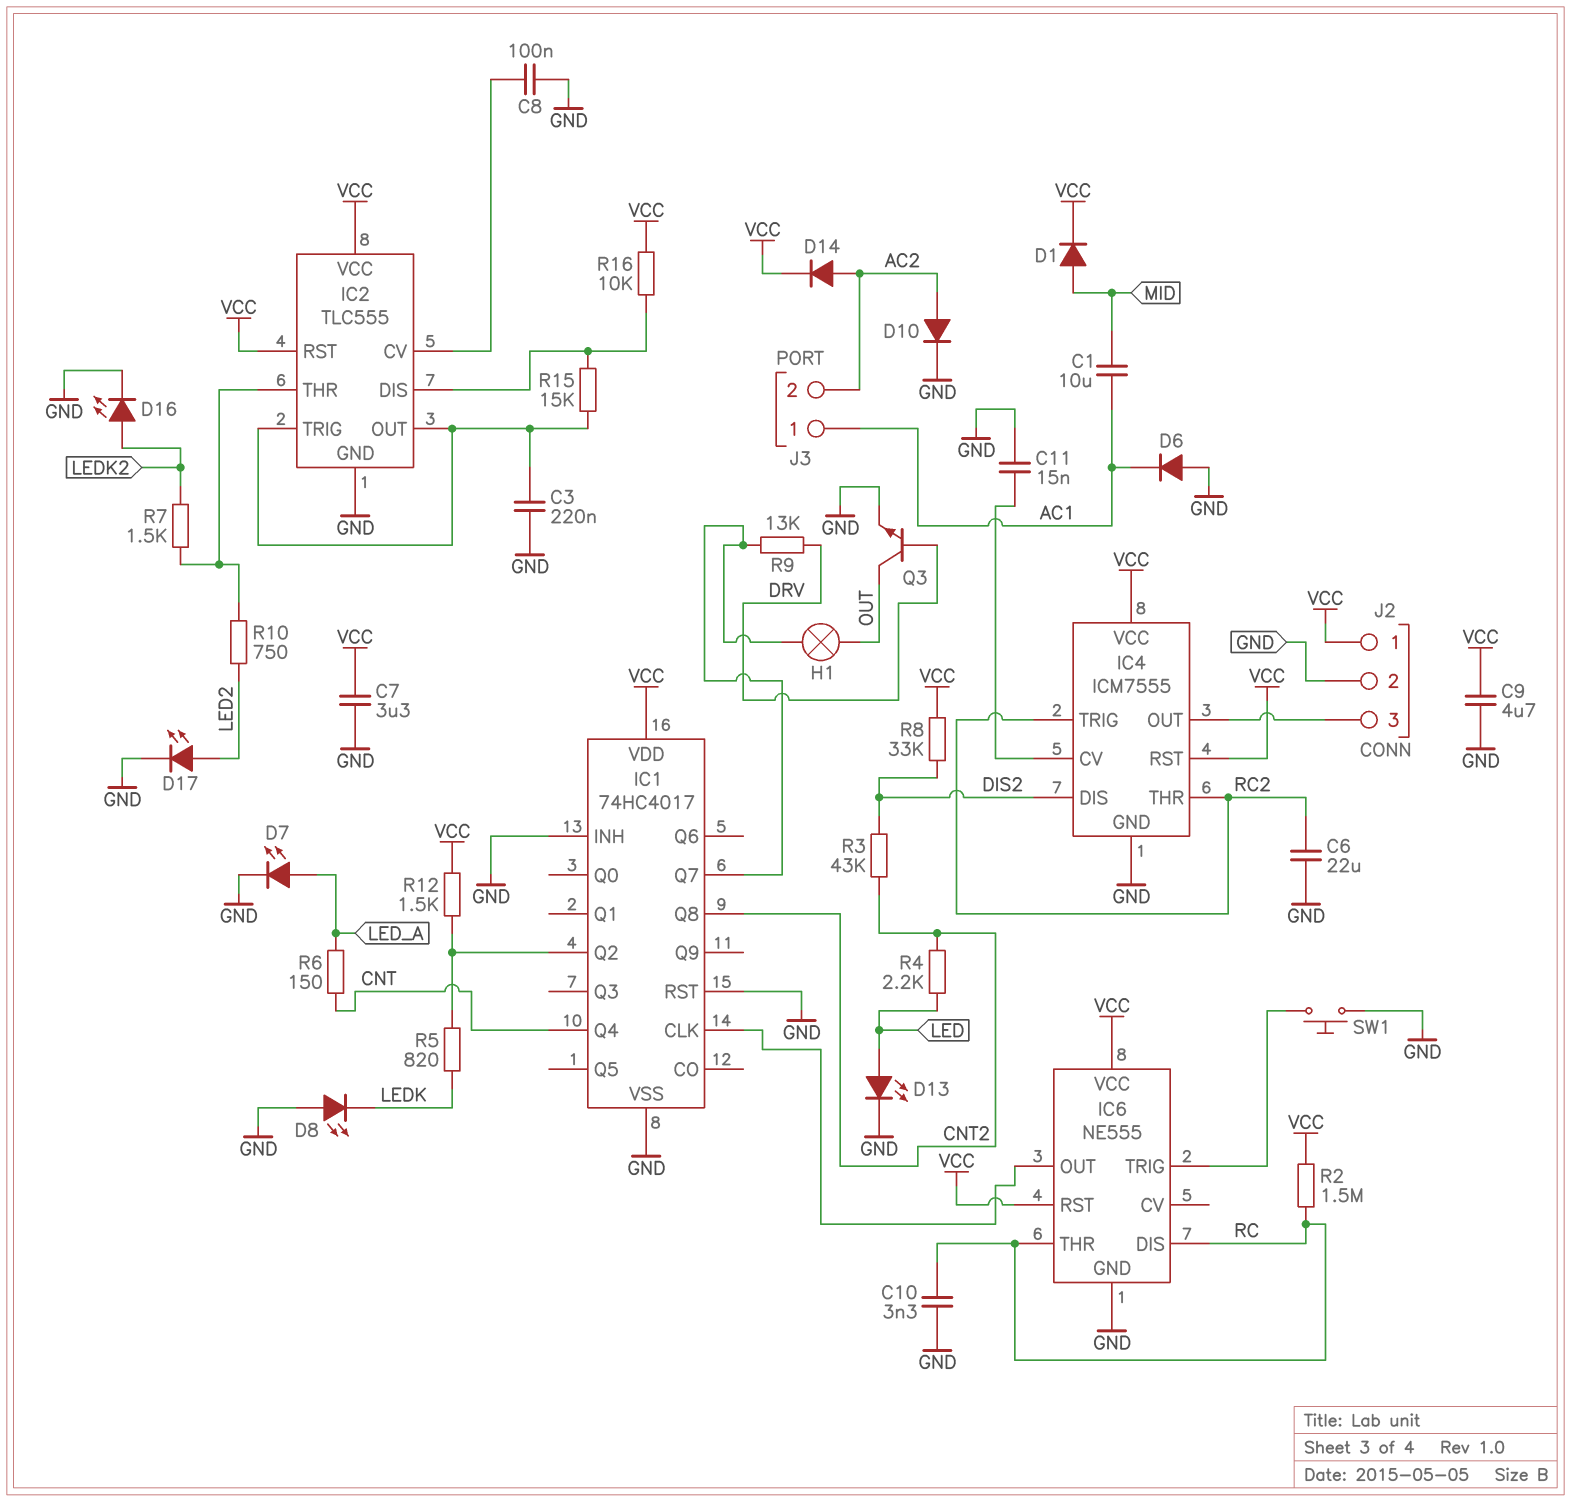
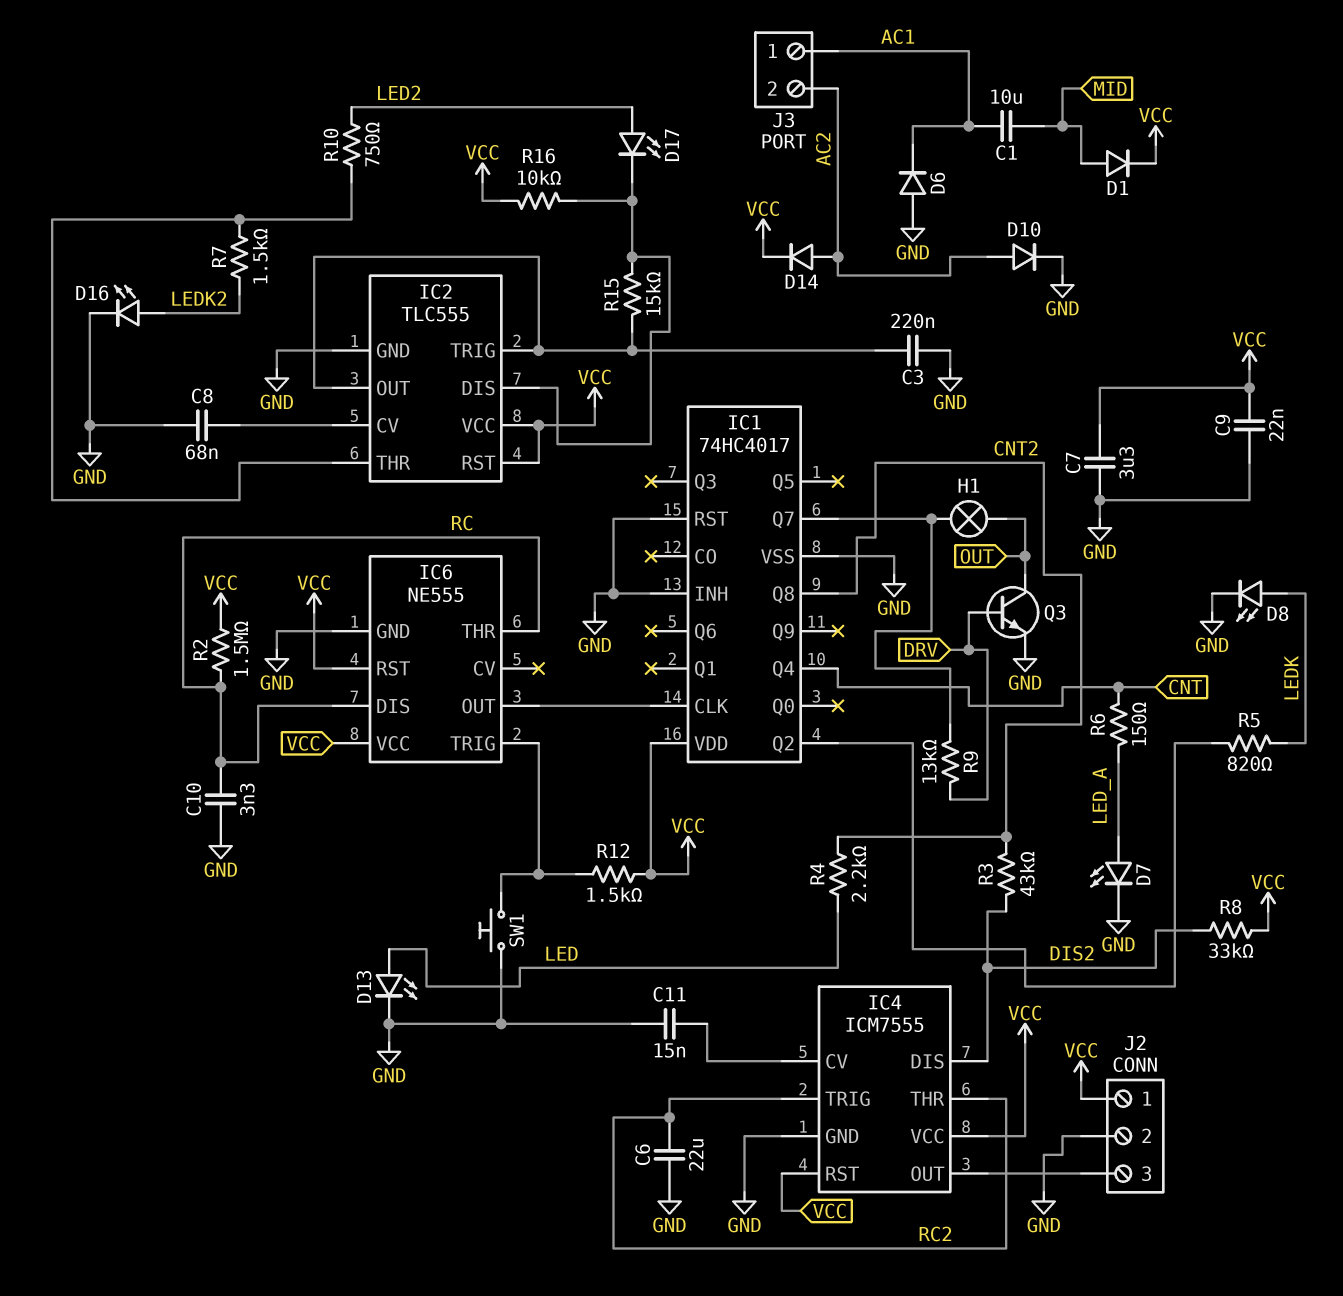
C8: 100nF (GND, IC2/CV) -> 68nF (GND, IC2/CV)
C9: 4.7uF (GND, VCC) -> 22nF (GND, VCC)
D8: LED (A GND, K LEDK) -> LED (A LEDK, K GND)
D17: LED (A LED2, K GND) -> LED (A LED2, K IC2/DIS)
R12: 1.5k (IC1/Q2, VCC) -> 1.5k (IC6/TRIG, VCC)

